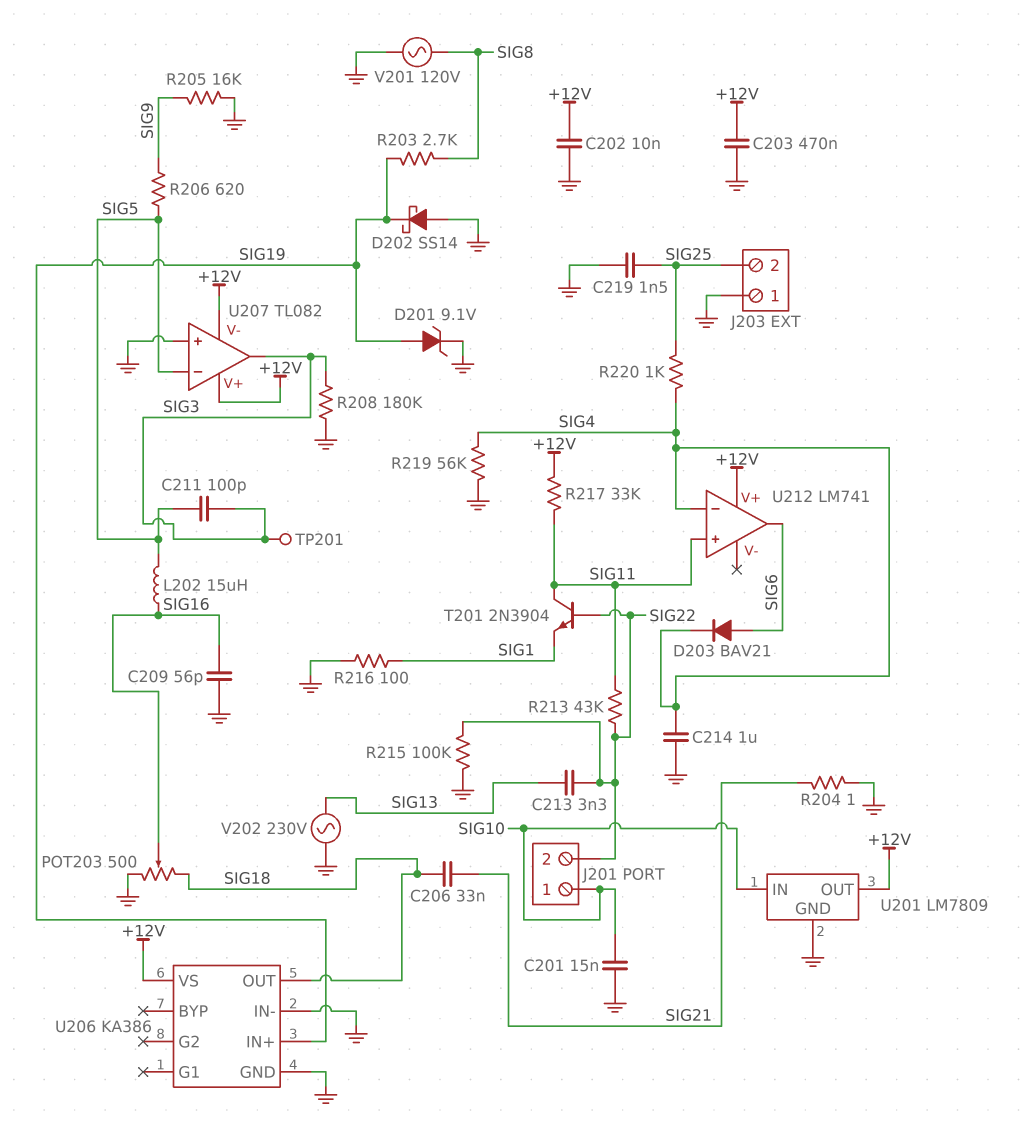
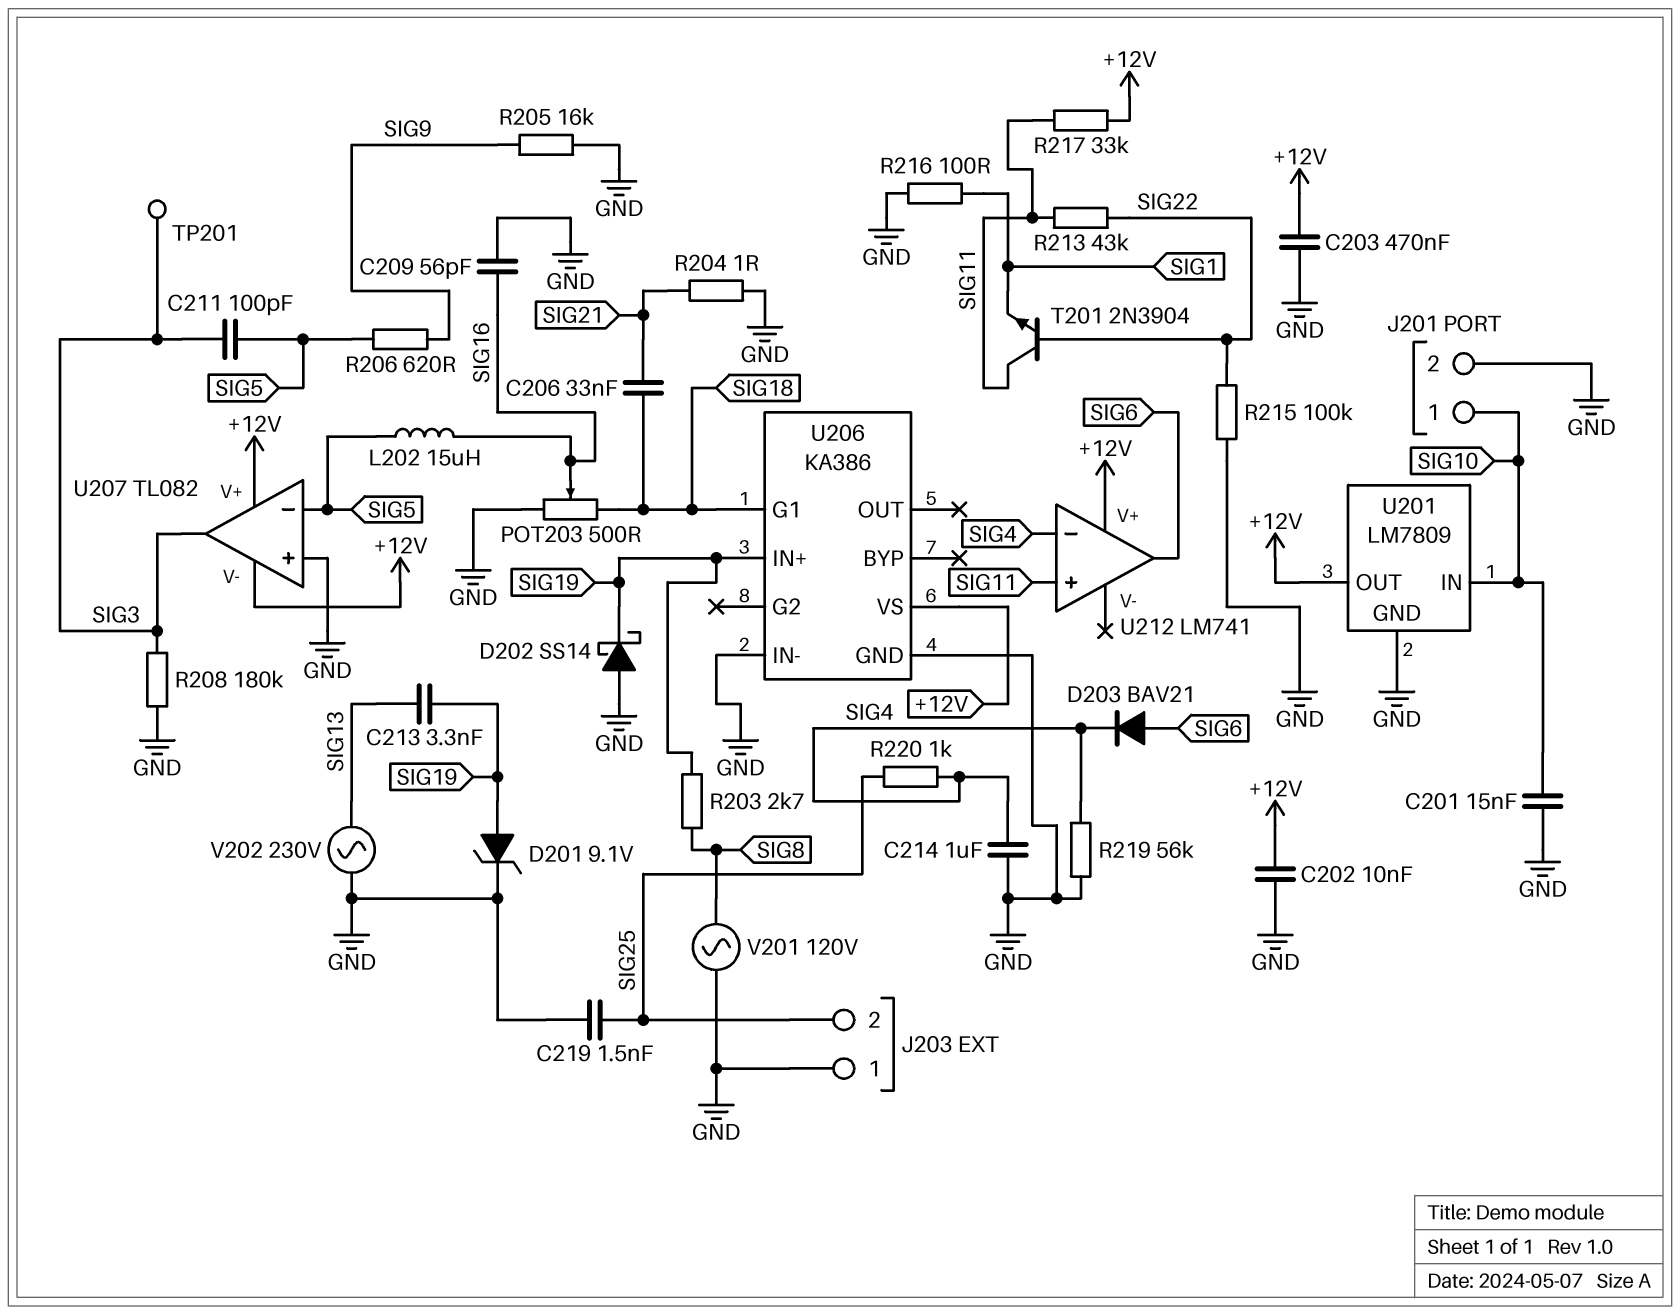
C213: 3.3nF (SIG13, SIG22) -> 3.3nF (SIG13, SIG19)
J201 pin 2: SIG22 -> GND
U206 pin G1: none -> SIG18
U206 pin OUT: SIG18 -> none

